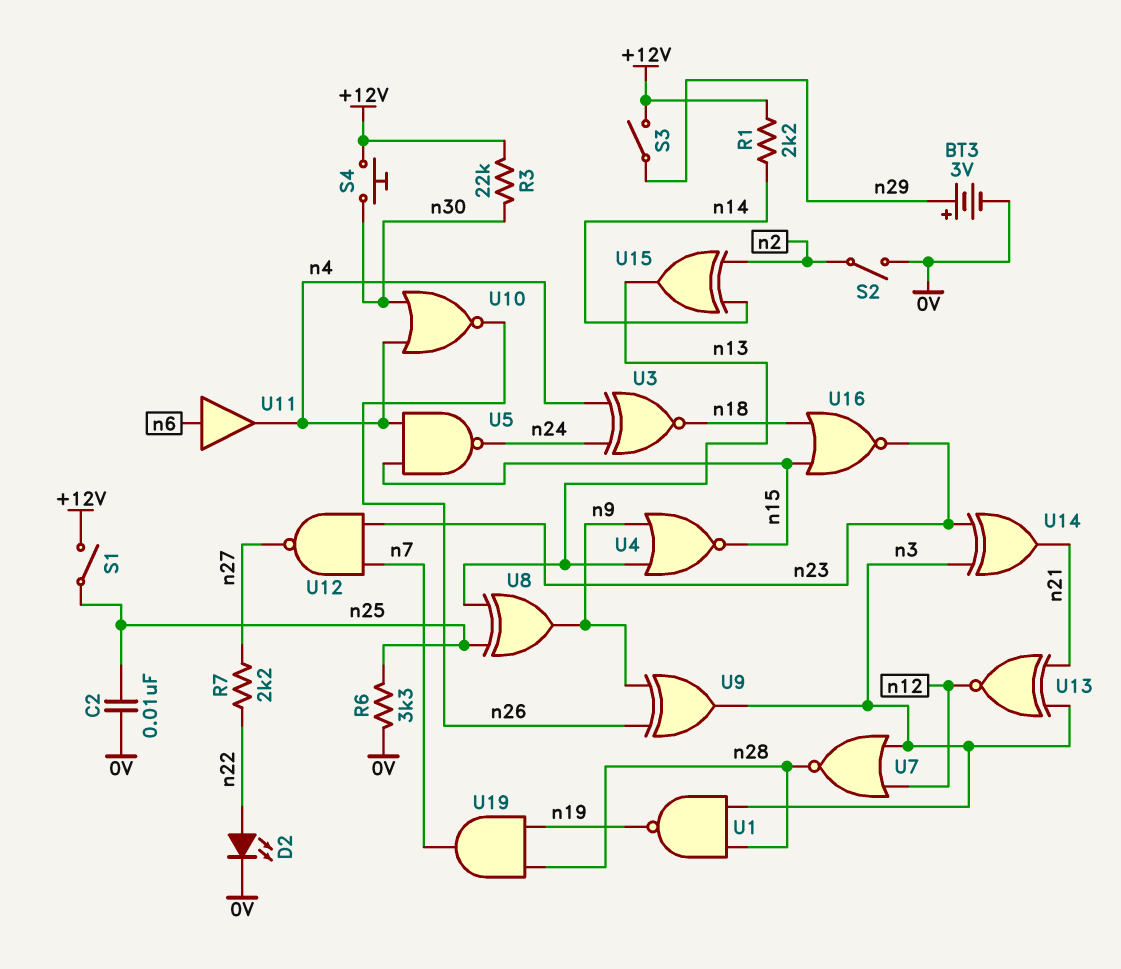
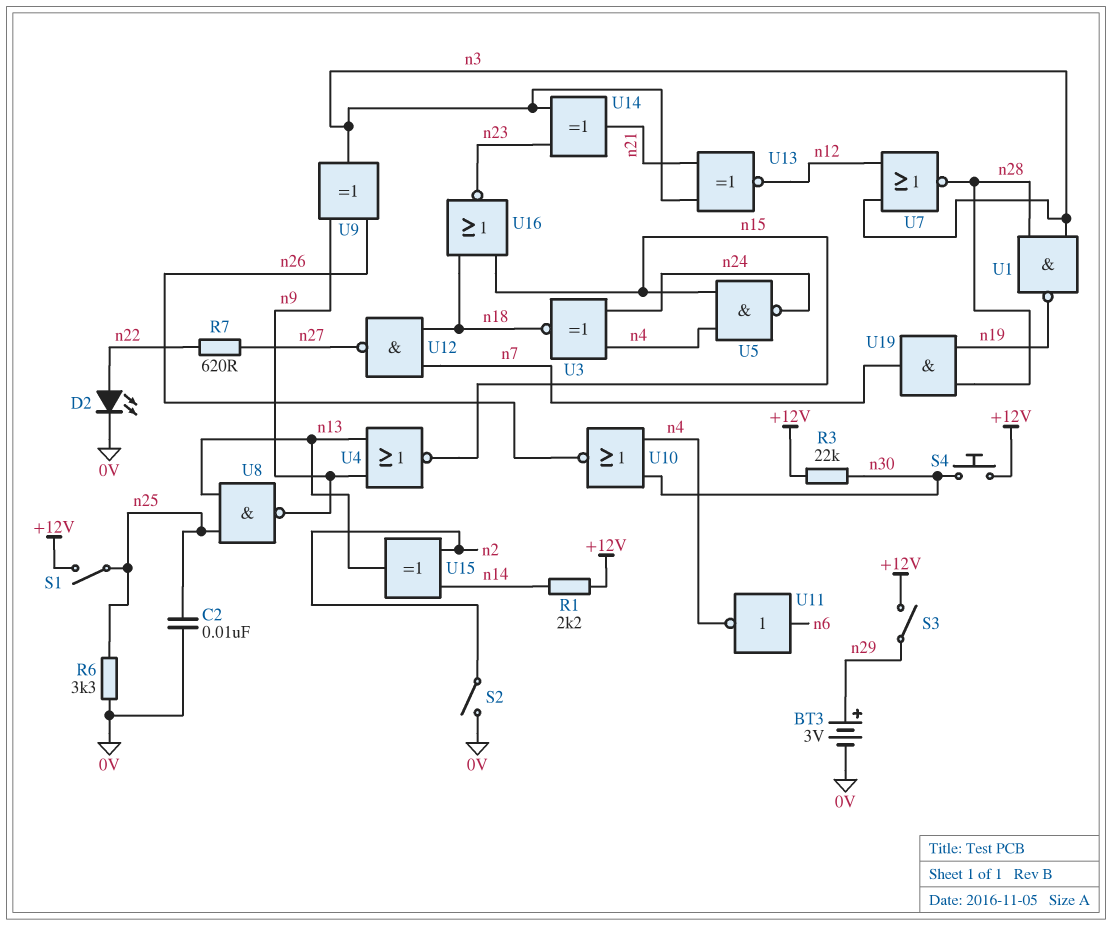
R7: 2.2k (n22, n27) -> 620 (n22, n27)
U8: XOR (in n13, in n25, out n9) -> NAND (in n13, in n25, out n9)
U11: buffer (in n6, out n4) -> NOT (in n6, out n4)
U12: NAND (in n7, in n23, out n27) -> NAND (in n7, in n18, out n27)

